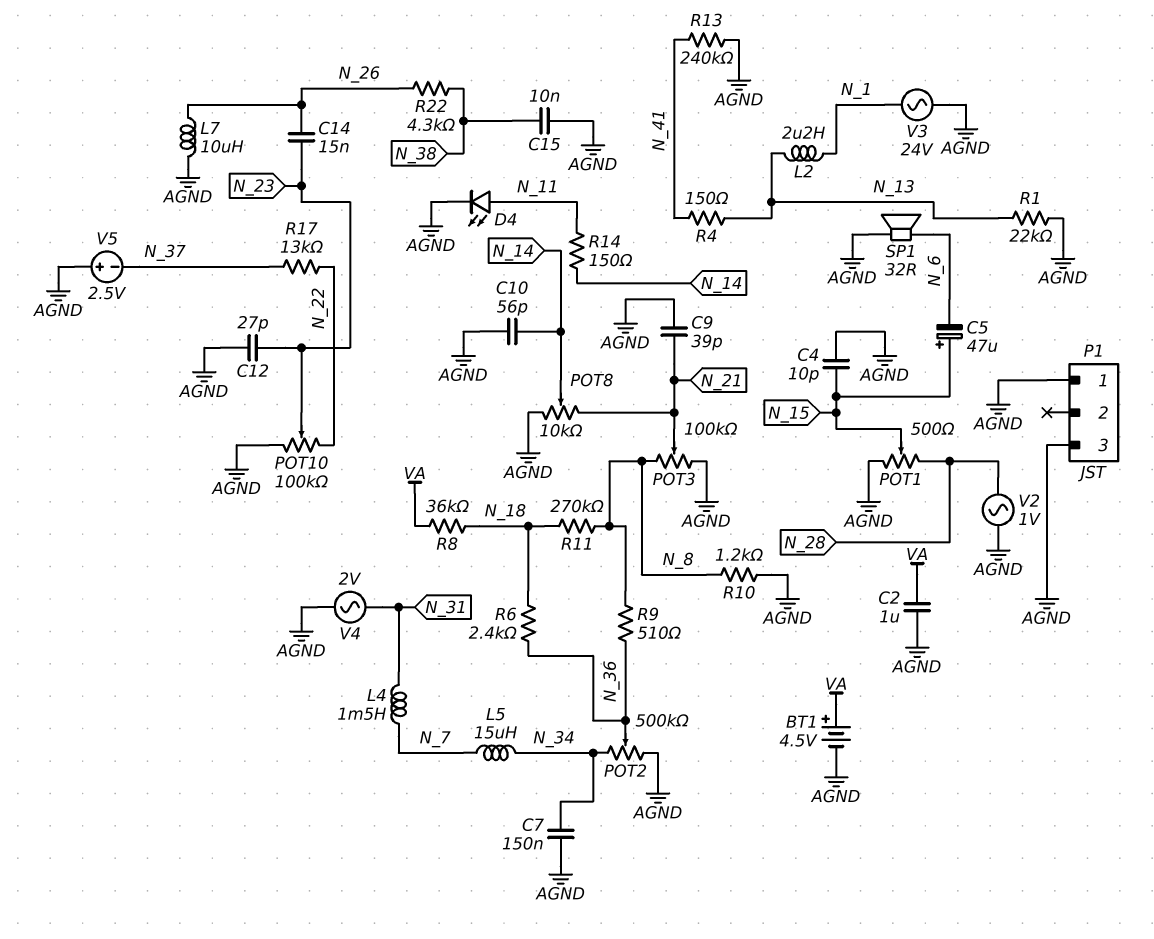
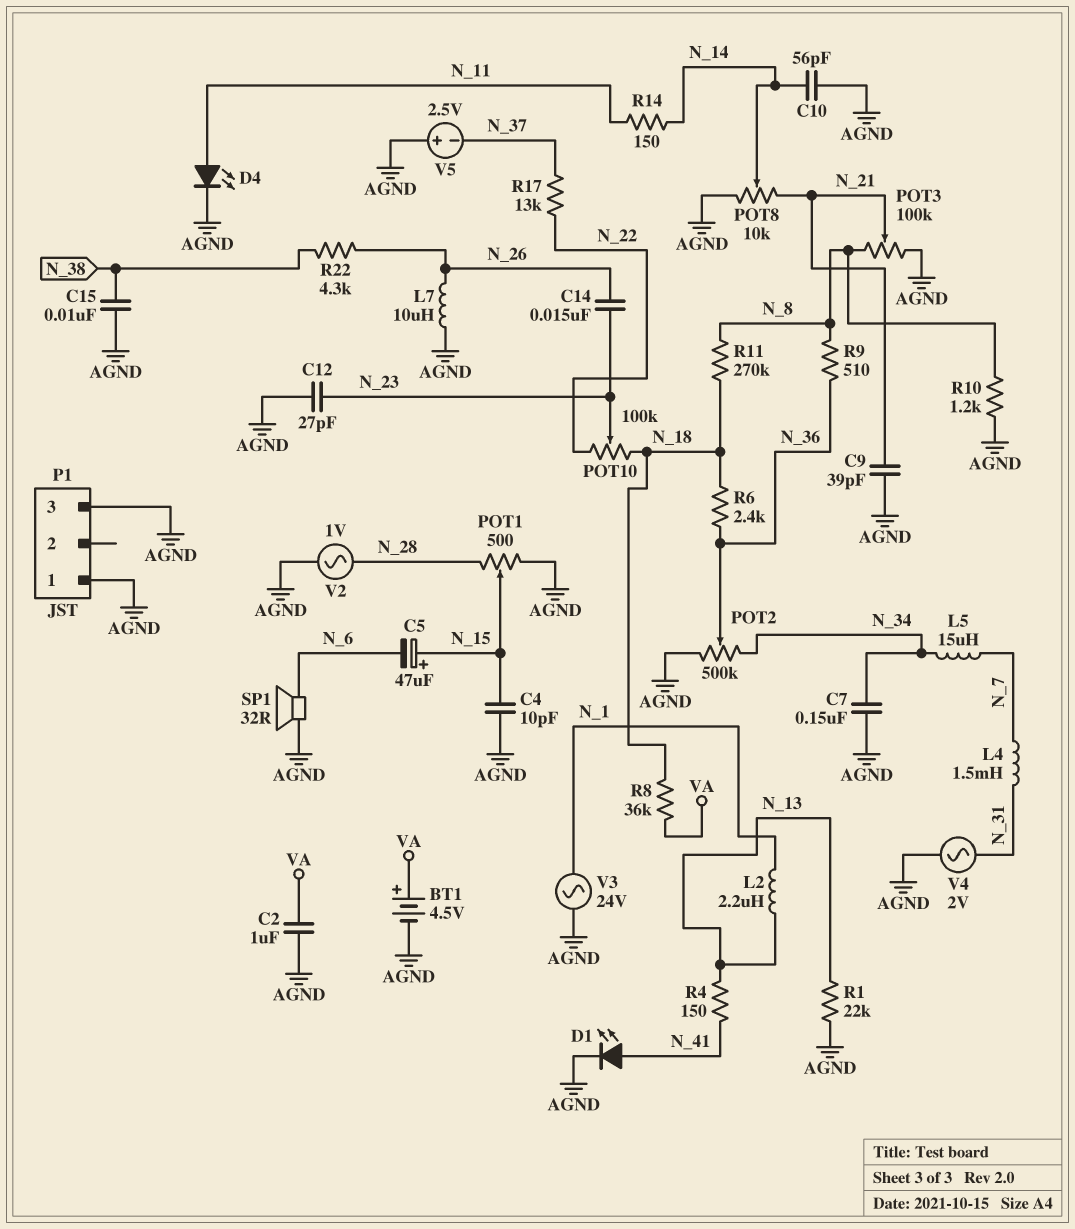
D1: none -> LED (A N_41, K AGND)
POT10: 100k (AGND, N_22, wiper N_23) -> 100k (N_18, N_22, wiper N_23)
R13: 240k (AGND, N_41) -> none

